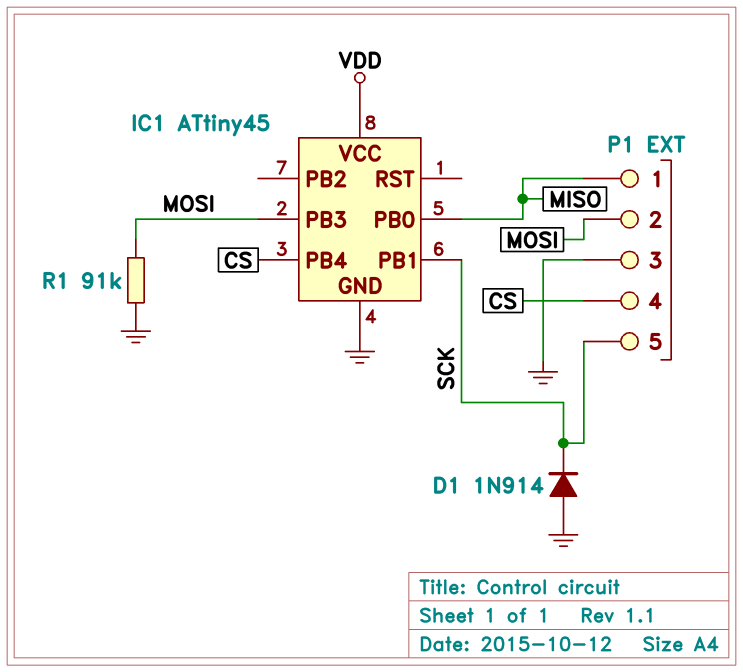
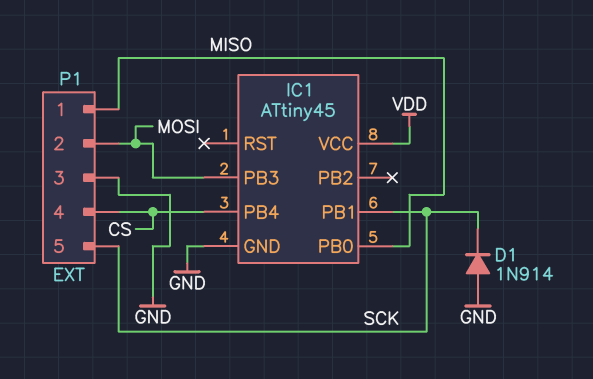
R1: 91k (GND, MOSI) -> none

